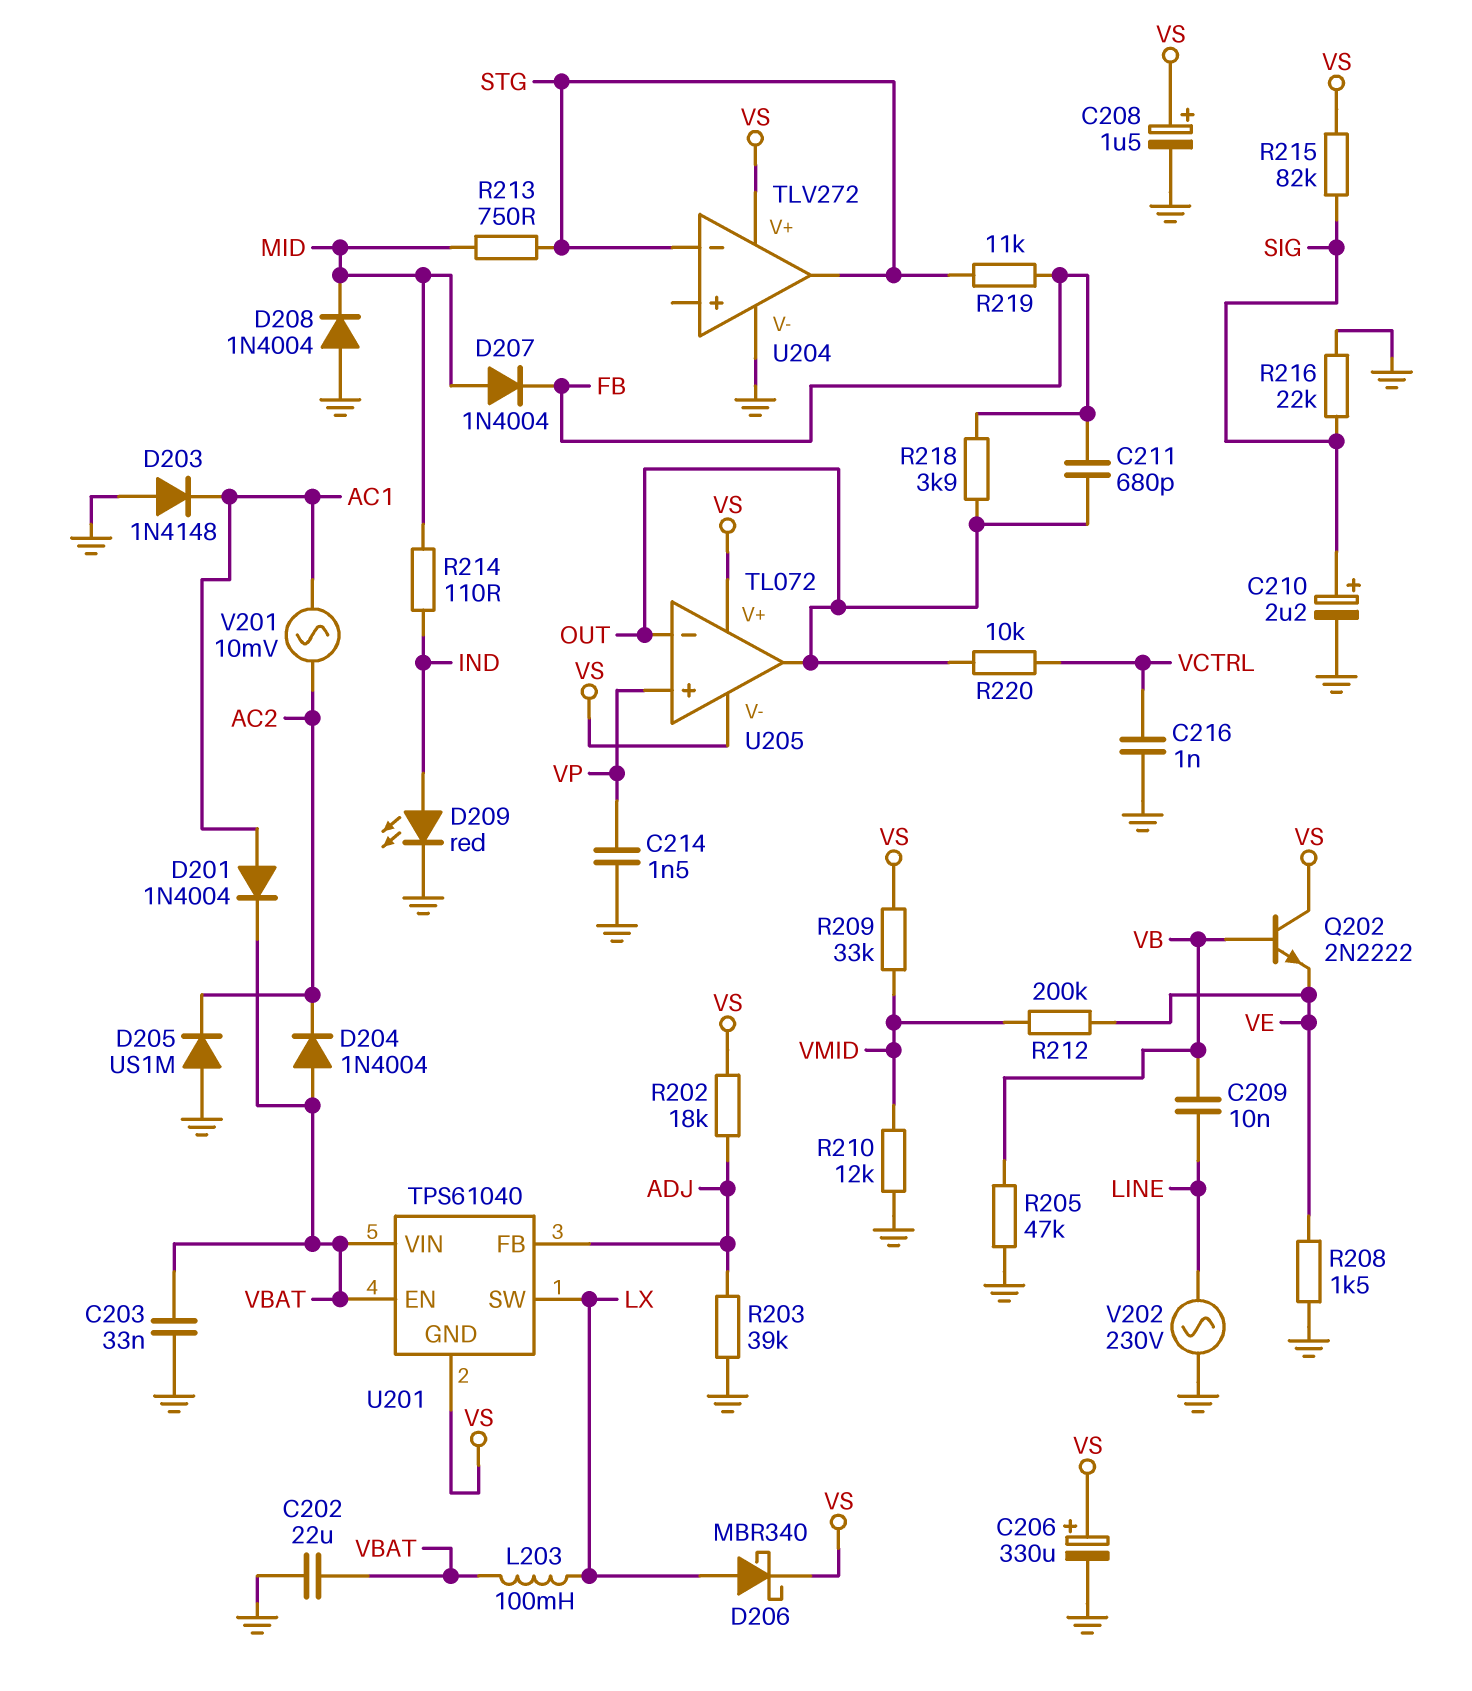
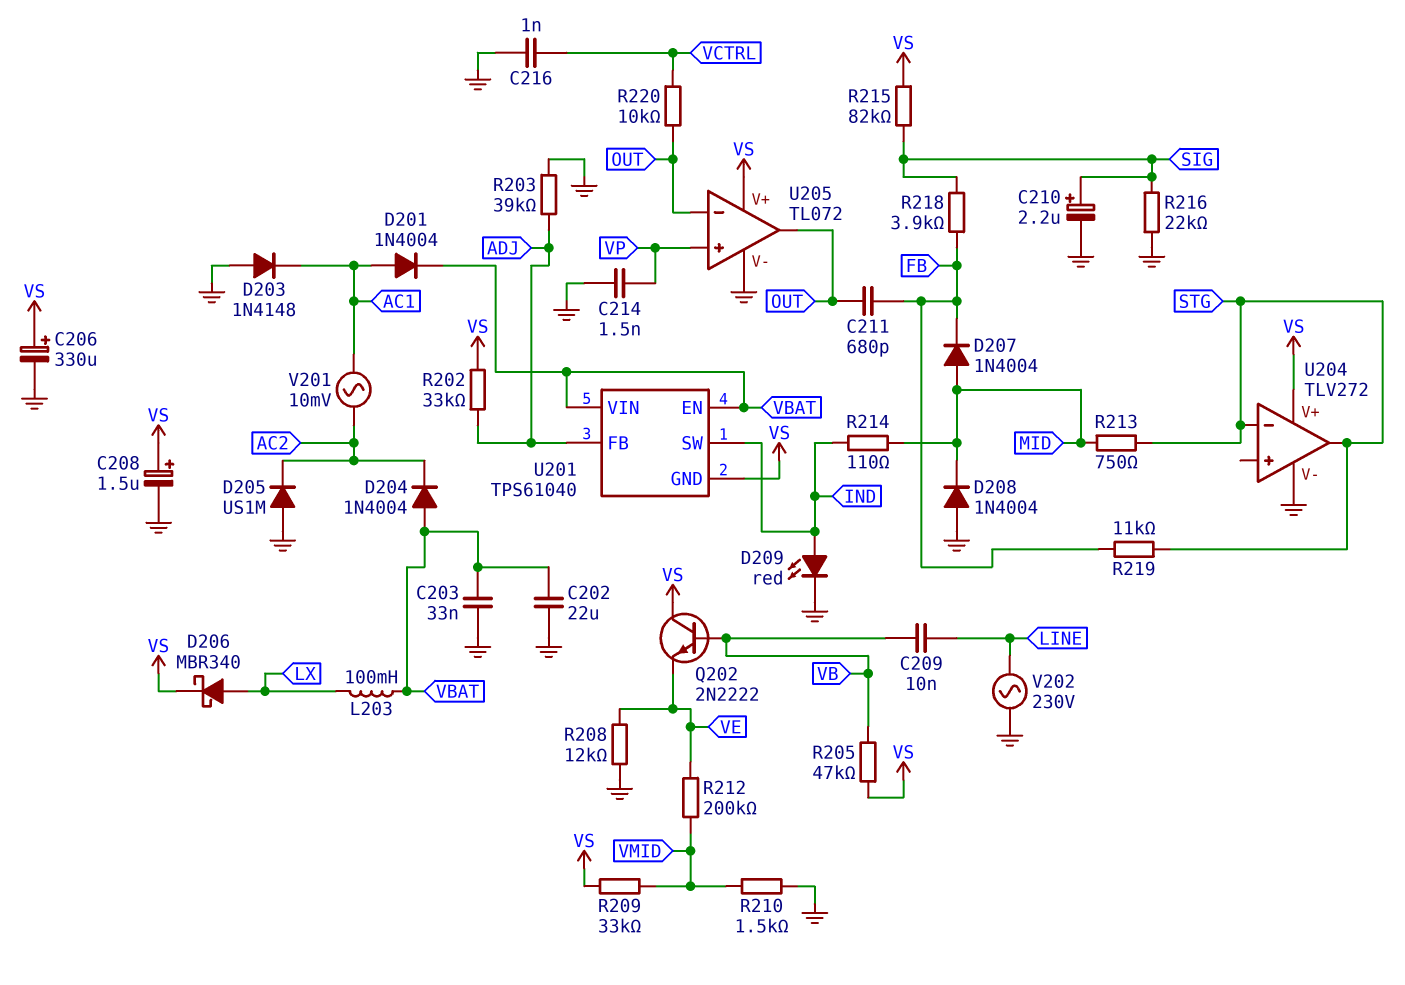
R202: 18k (ADJ, VS) -> 33k (ADJ, VS)
R205: 47k (GND, VB) -> 47k (VB, VS)
R208: 1.5k (GND, VE) -> 12k (GND, VE)
R210: 12k (GND, VMID) -> 1.5k (GND, VMID)
R218: 3.9k (FB, OUT) -> 3.9k (FB, SIG)
U201 pin SW: LX -> IND
U205 pin V-: VS -> GND

